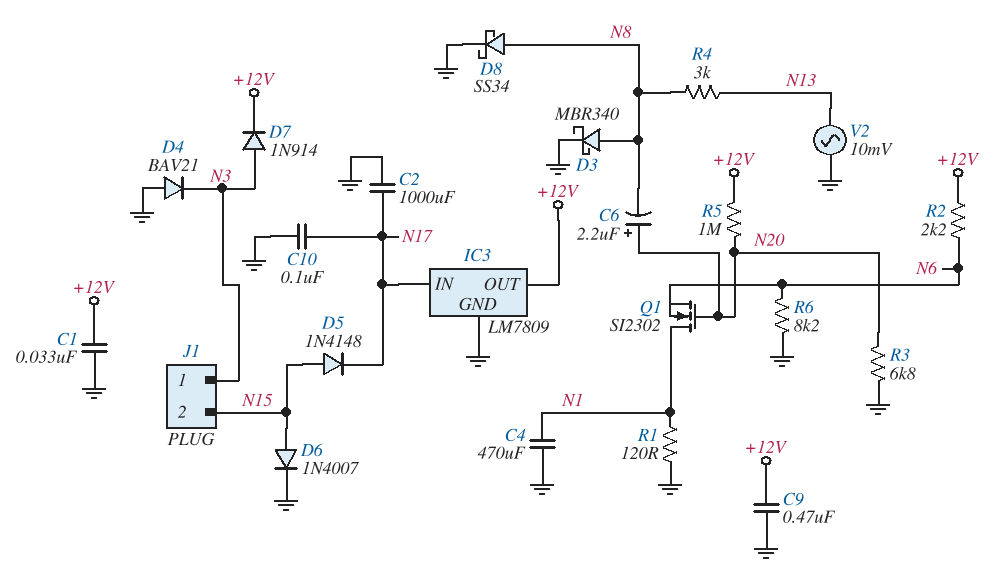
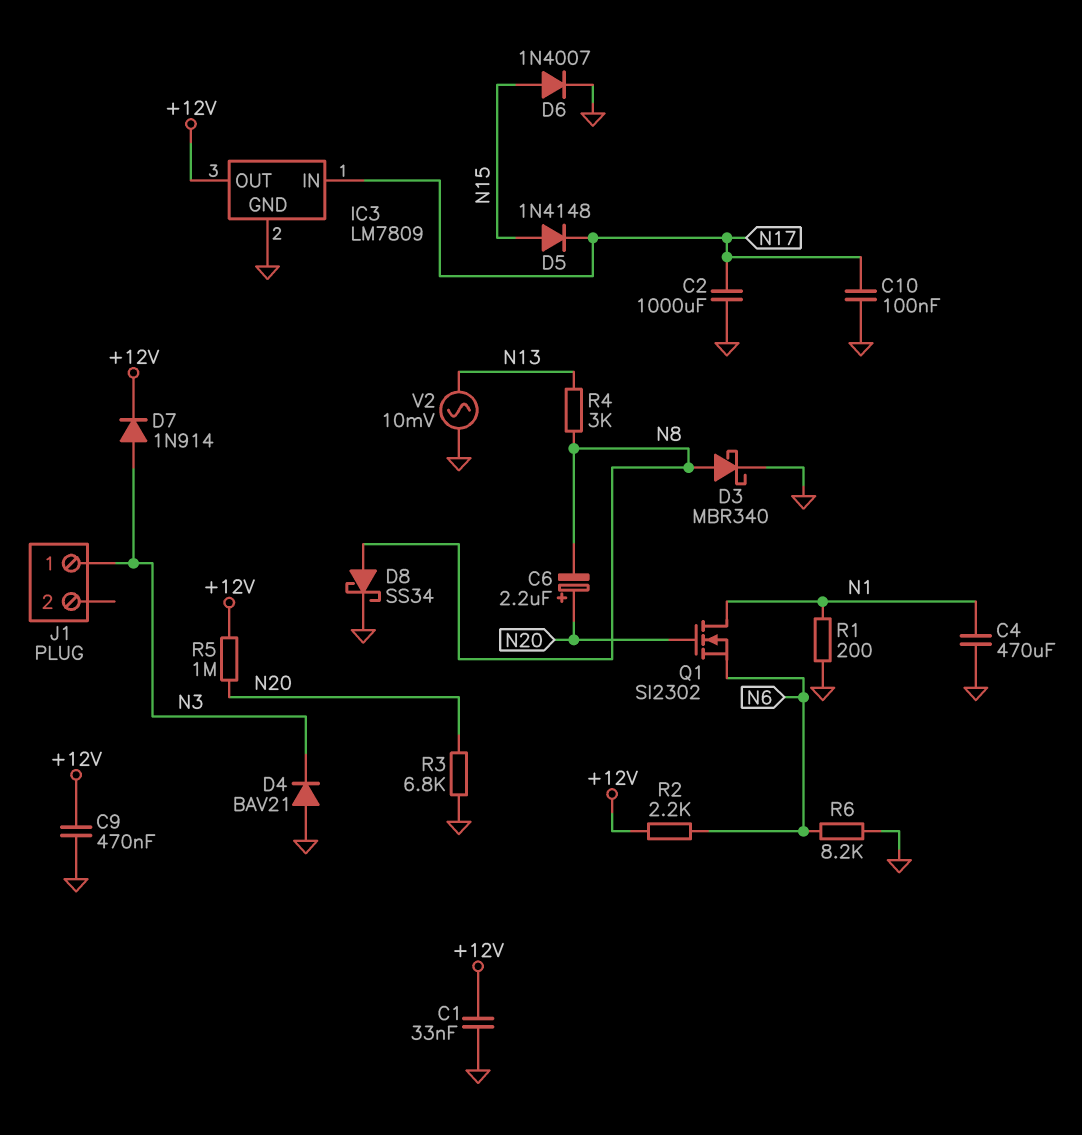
J1 pin 2: N15 -> none
R1: 120 (GND, N1) -> 200 (GND, N1)

